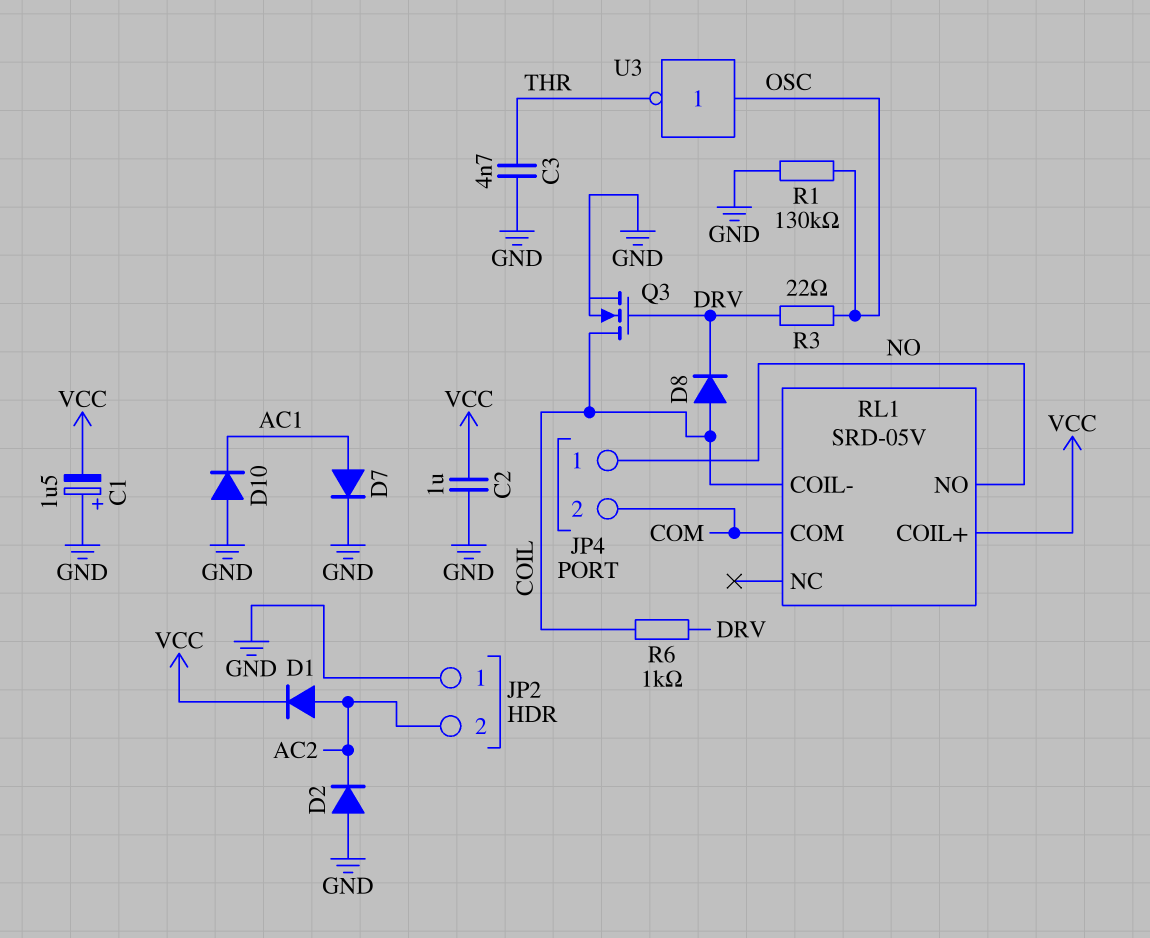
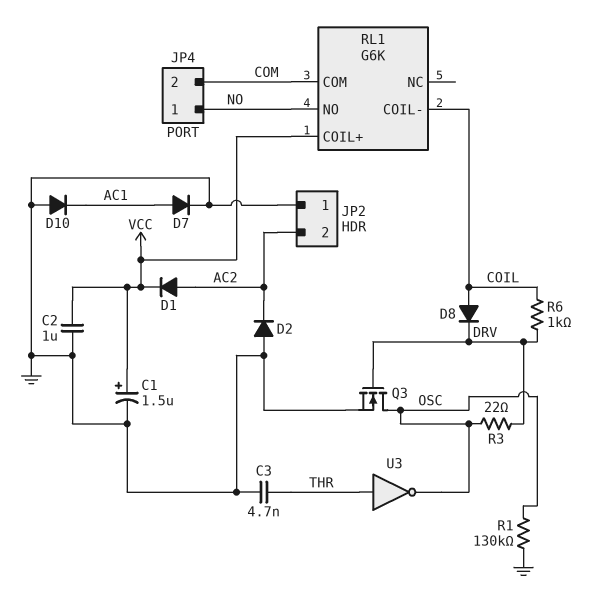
C1: 1.5uF (plus GND, minus VCC) -> 1.5uF (plus VCC, minus GND)
Q3: NMOS (G DRV, D COIL, S GND) -> NMOS (G DRV, D OSC, S GND)
RL1: SRD-05V -> G6K
U3: NOT (in OSC, out THR) -> NOT (in THR, out OSC)

